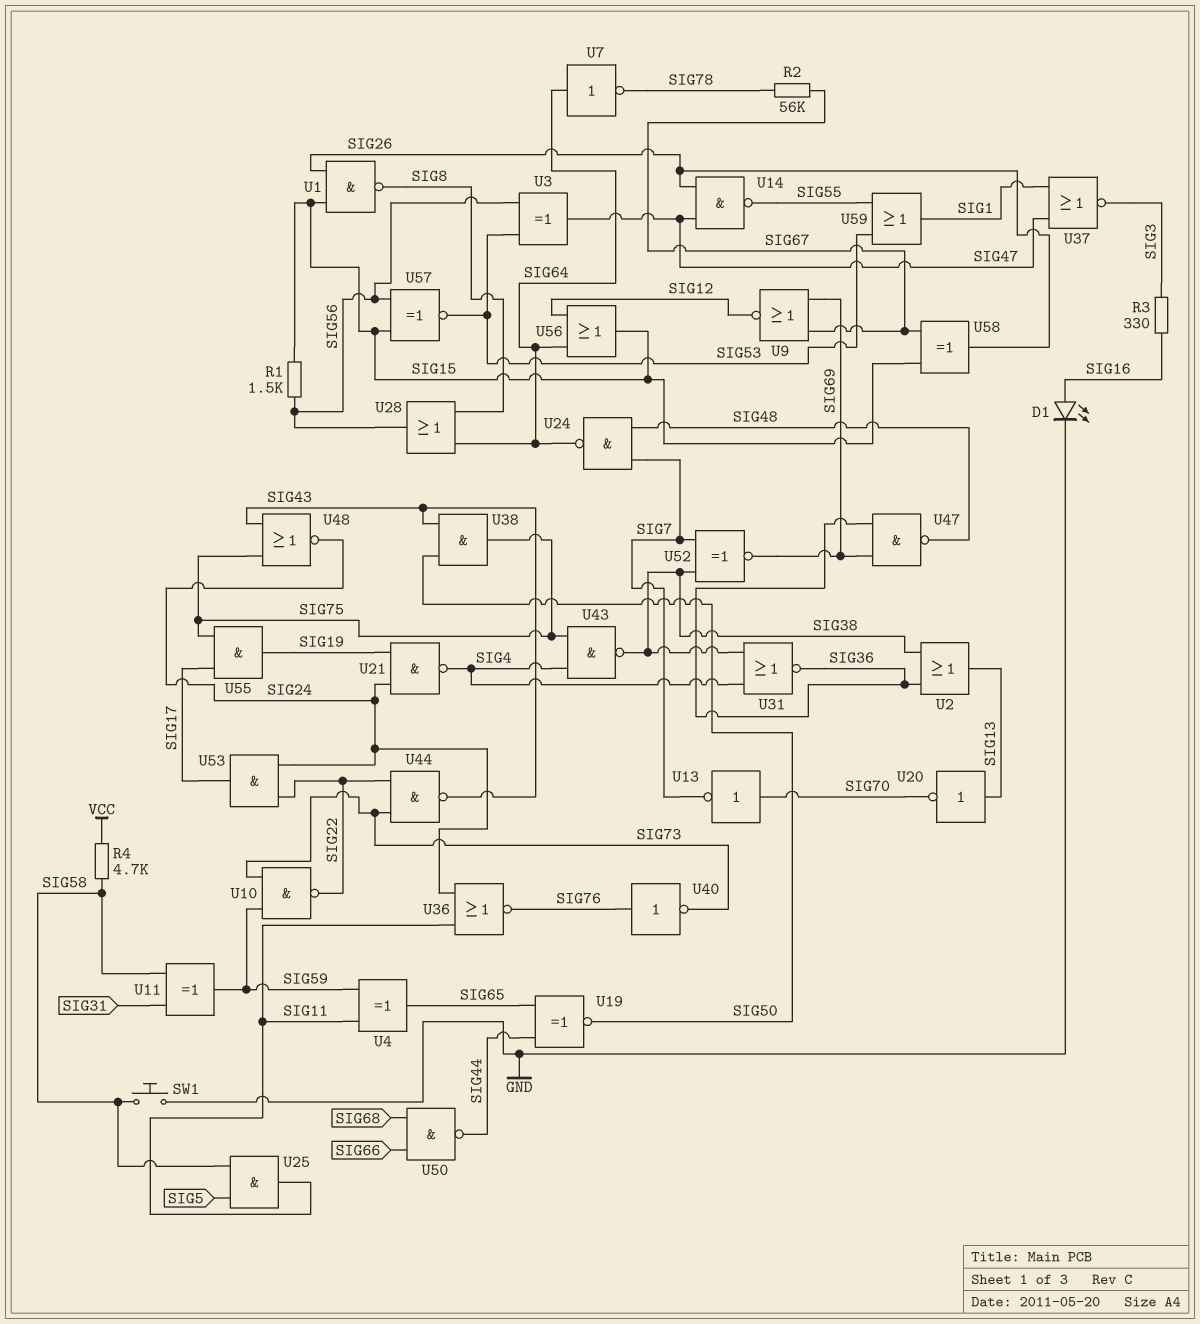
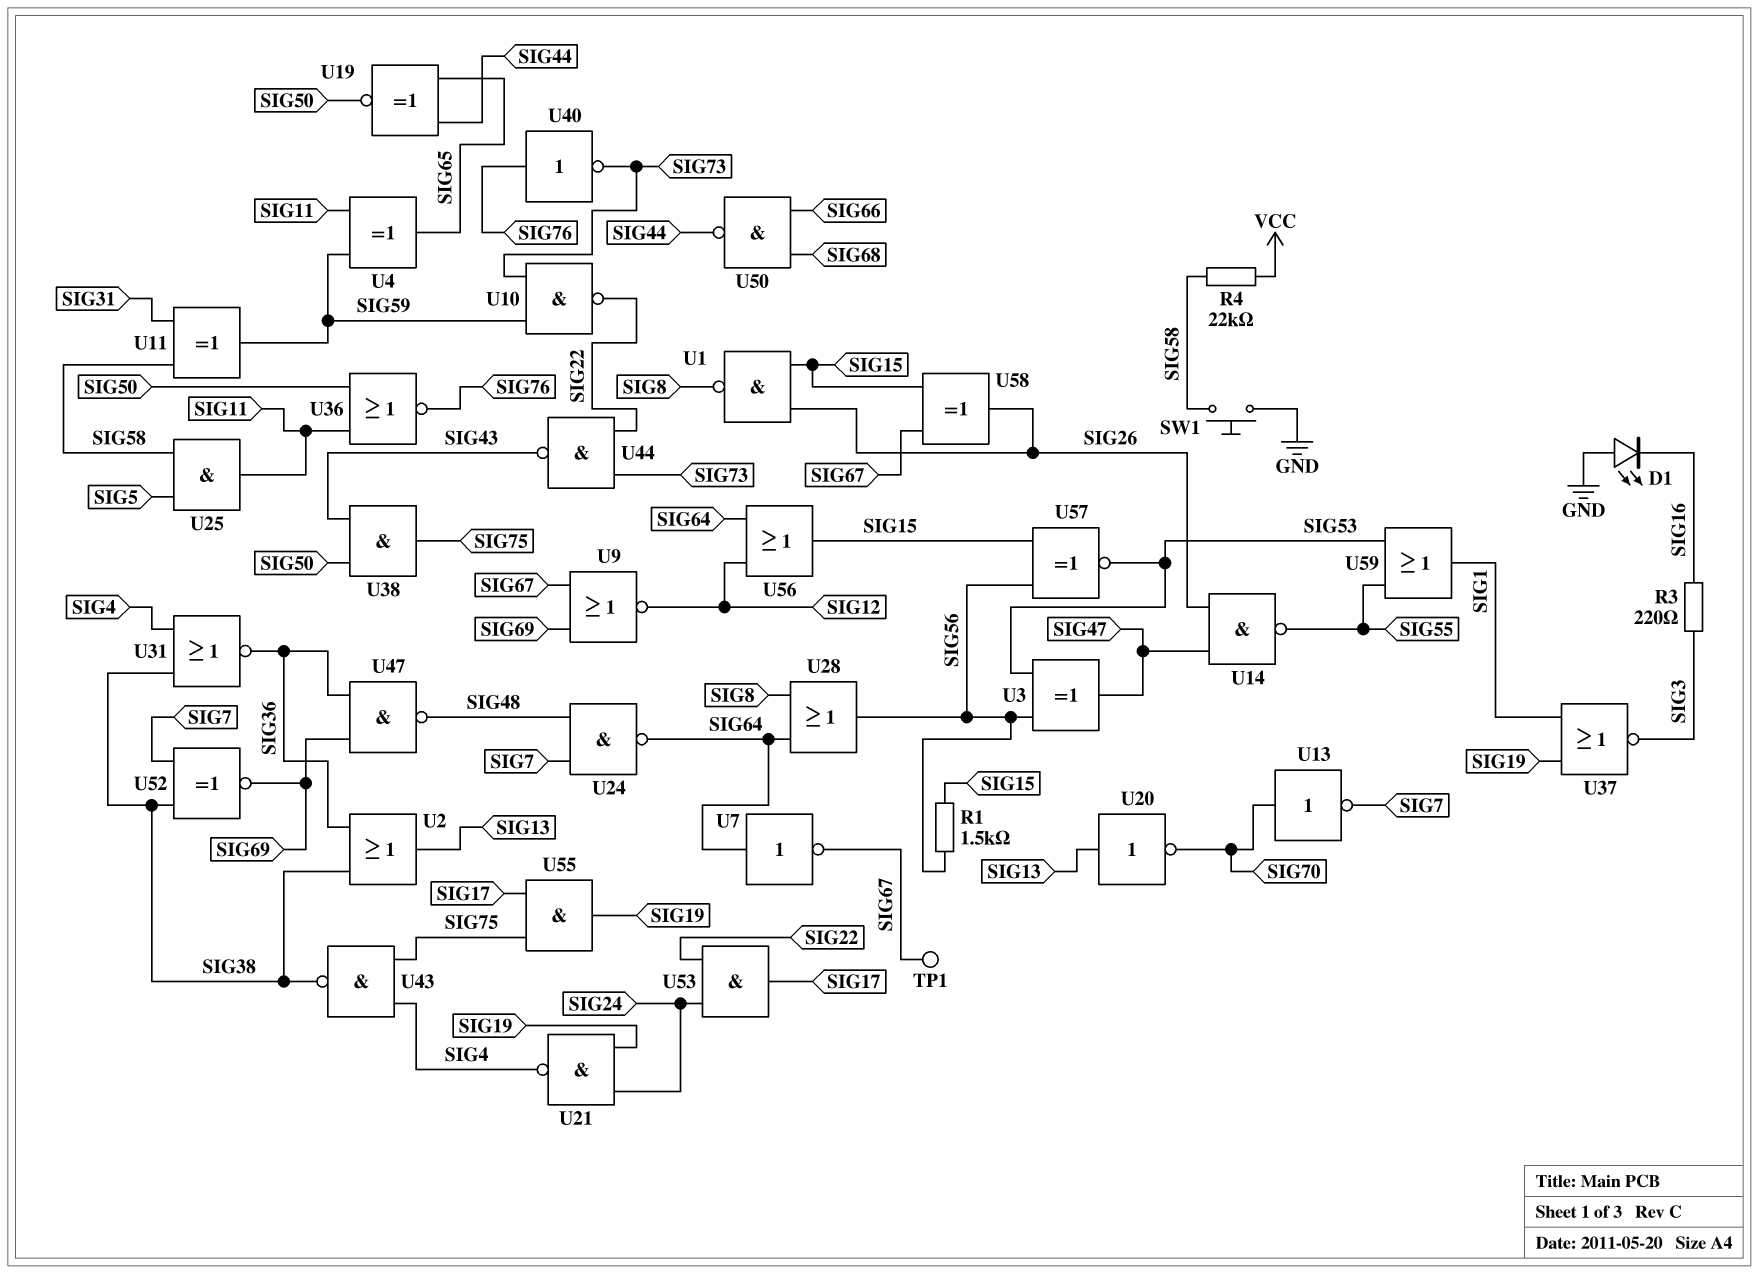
D1: LED (A SIG16, K GND) -> LED (A GND, K SIG16)
R2: 56k (SIG67, SIG78) -> none
R3: 330 (SIG3, SIG16) -> 220 (SIG3, SIG16)
R4: 4.7k (SIG58, VCC) -> 22k (SIG58, VCC)
TP1: none -> test point (SIG67)
U7: NOT (in SIG64, out SIG78) -> NOT (in SIG64, out SIG67)
U36: NOR (in SIG11, in SIG24, out SIG76) -> NOR (in SIG11, in SIG50, out SIG76)
U37: NOR (in SIG1, in SIG47, out SIG3) -> NOR (in SIG1, in SIG19, out SIG3)
U48: NOR (in SIG43, in SIG75, out SIG24) -> none

